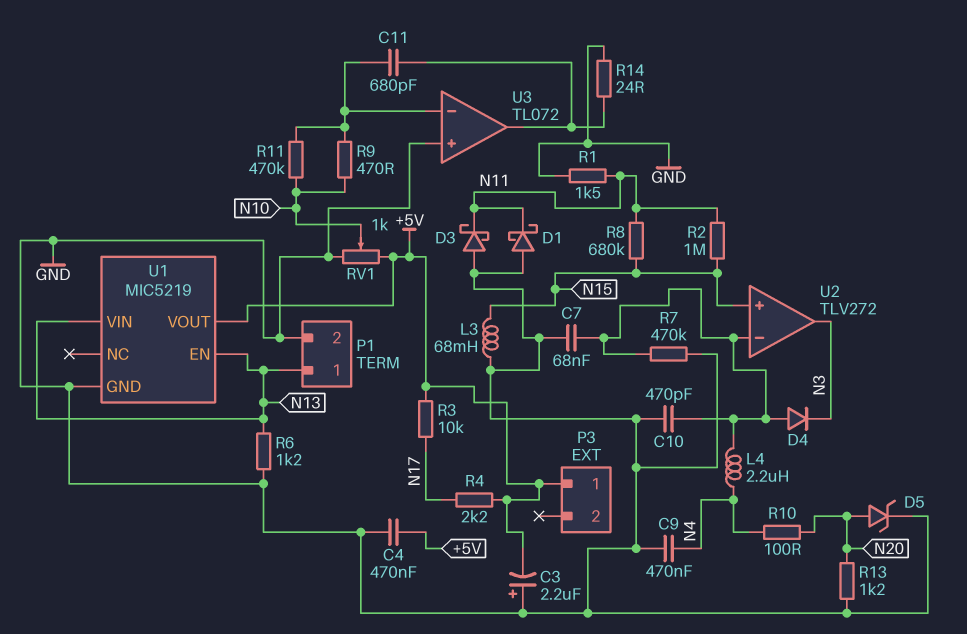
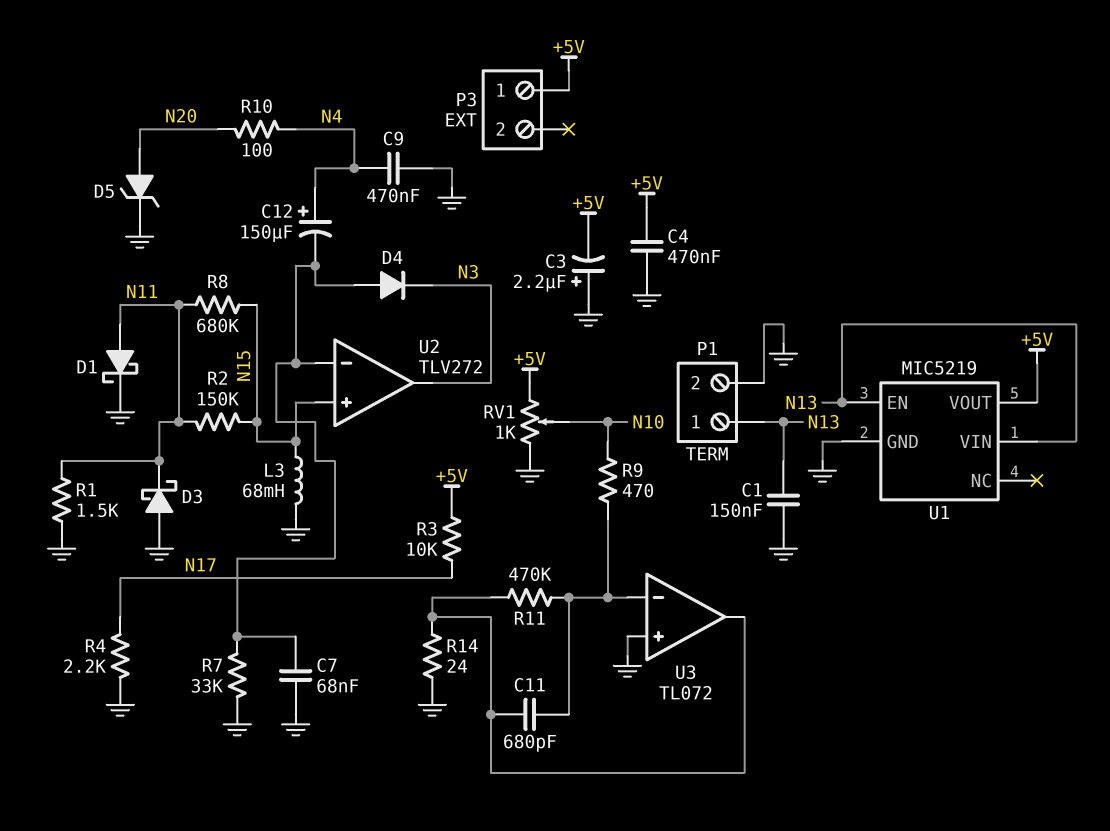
C1: none -> 150nF (GND, N13)
C10: 470pF (GND, U2/in-) -> none
C12: none -> 150uF (plus N4, minus U2/in-)
D1: schottky (A GND, K N11) -> schottky (A N11, K GND)
L4: 2.2uH (N4, U2/in-) -> none
R2: 1M (N11, N15) -> 150k (N11, N15)
R4: 2.2k (+5V, N17) -> 2.2k (GND, N17)
R6: 1.2k (GND, N13) -> none
R7: 470k (GND, U2/in-) -> 33k (GND, U2/in-)
R11: 470k (N10, U3/in-) -> 470k (U3/in-, U3/out)
R13: 1.2k (GND, N20) -> none

